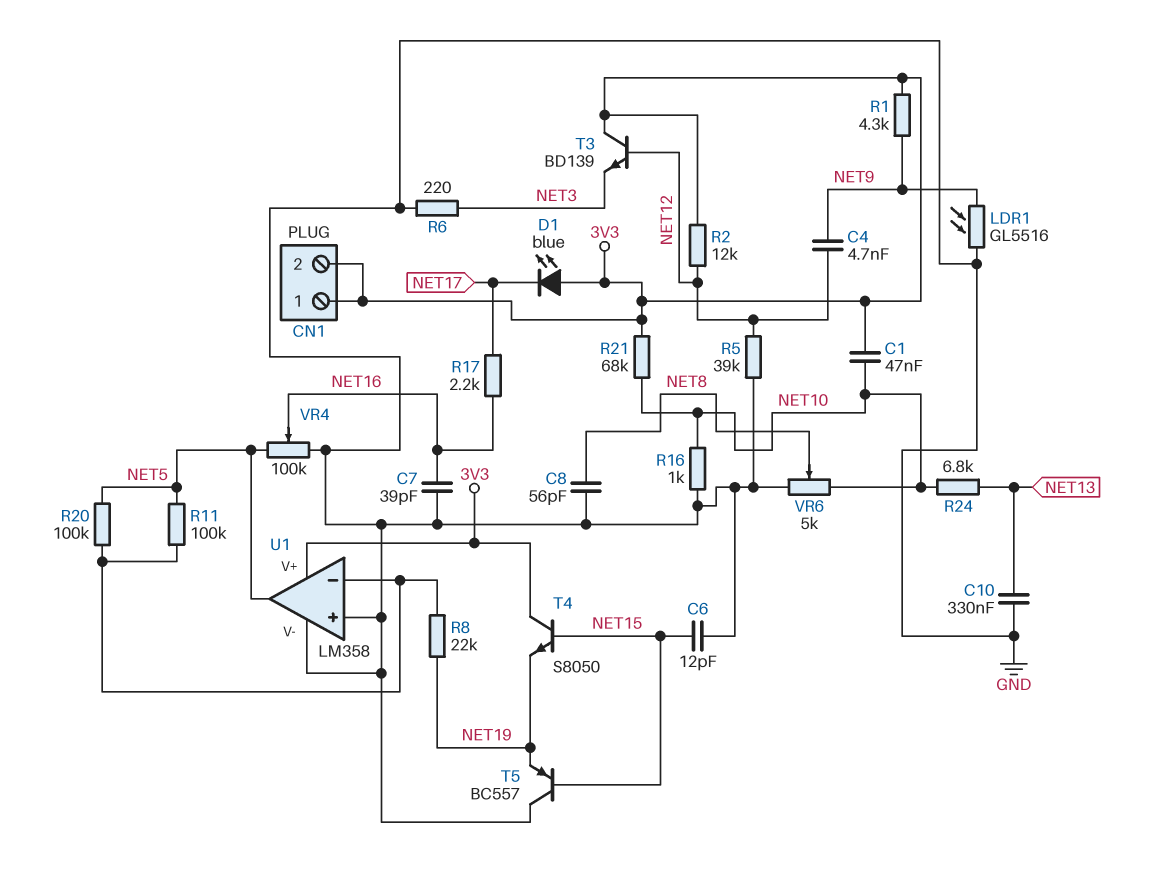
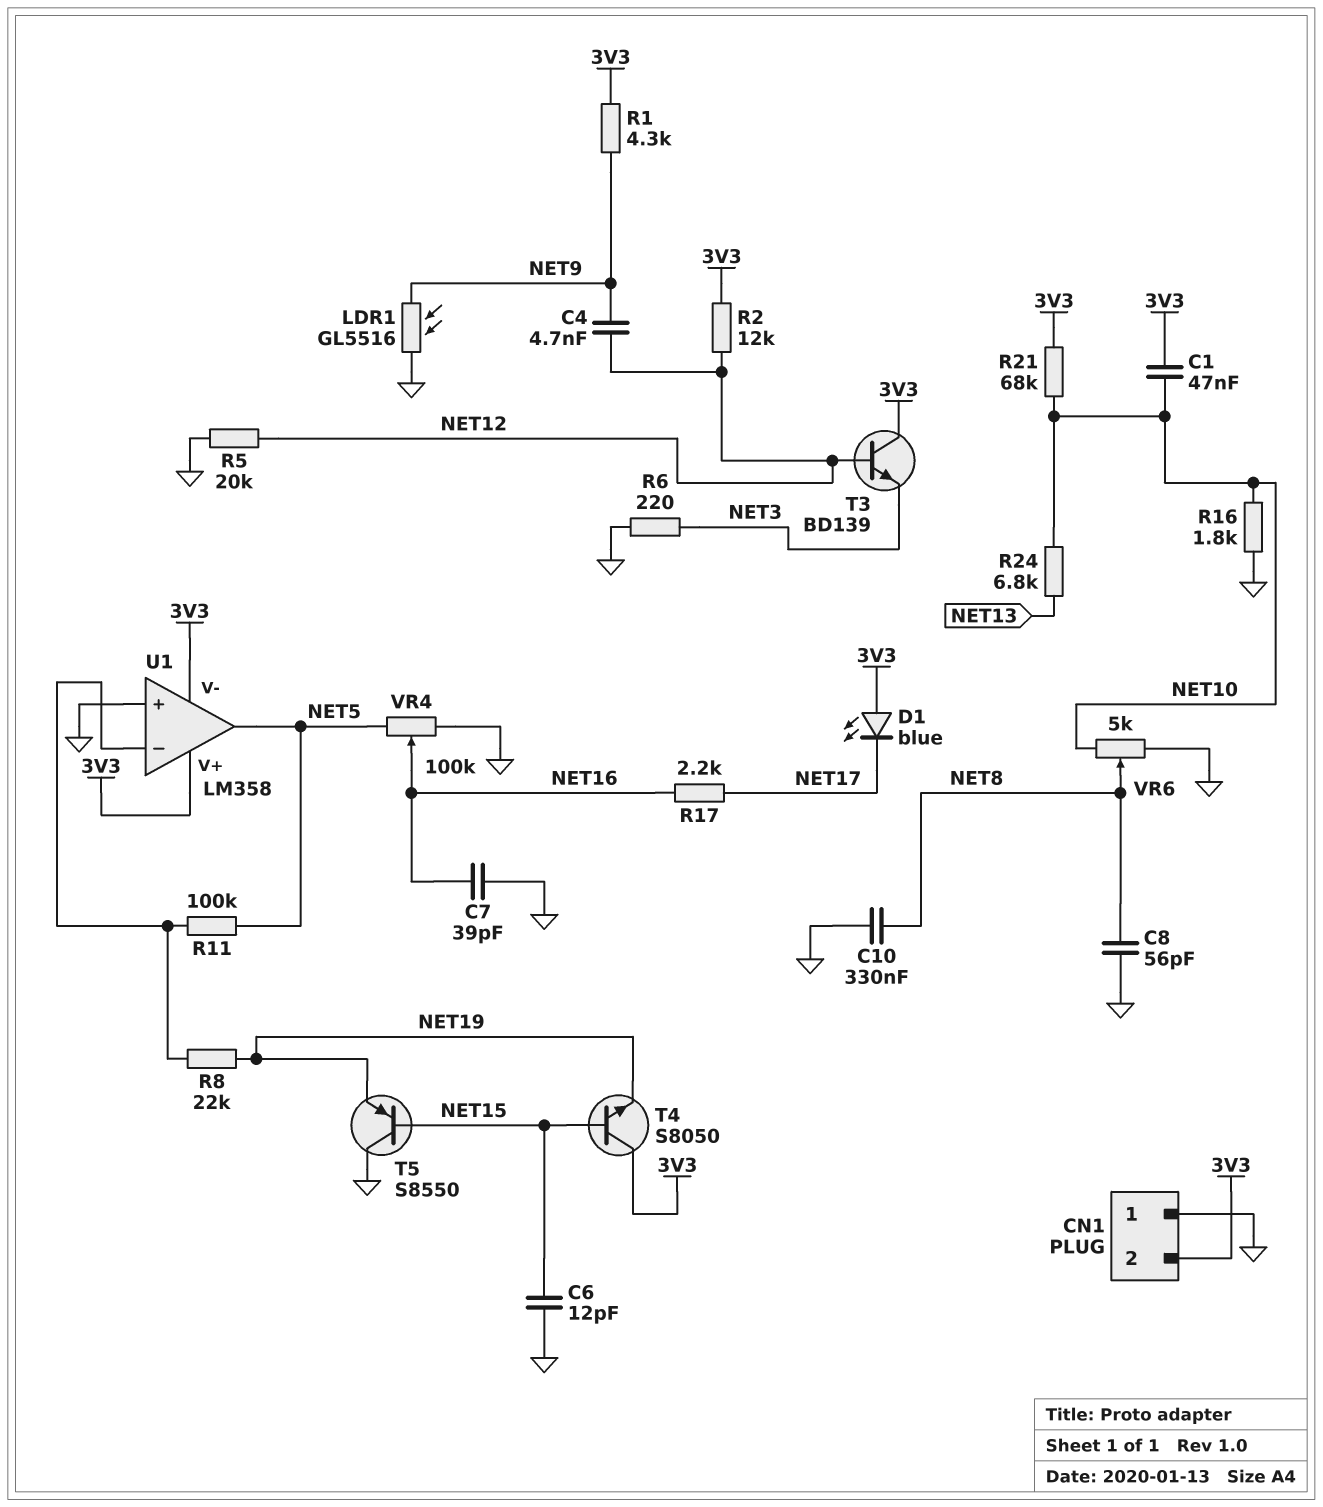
C10: 330nF (GND, NET13) -> 330nF (GND, NET8)
CN1 pin 1: 3V3 -> GND
R5: 39k (GND, NET12) -> 20k (GND, NET12)
R16: 1k (GND, NET10) -> 1.8k (GND, NET10)
R20: 100k (NET5, U1/in-) -> none
T5: PNP BC557 (B NET15, C GND, E NET19) -> PNP S8550 (B NET15, C GND, E NET19)
U1 pin V-: GND -> 3V3

